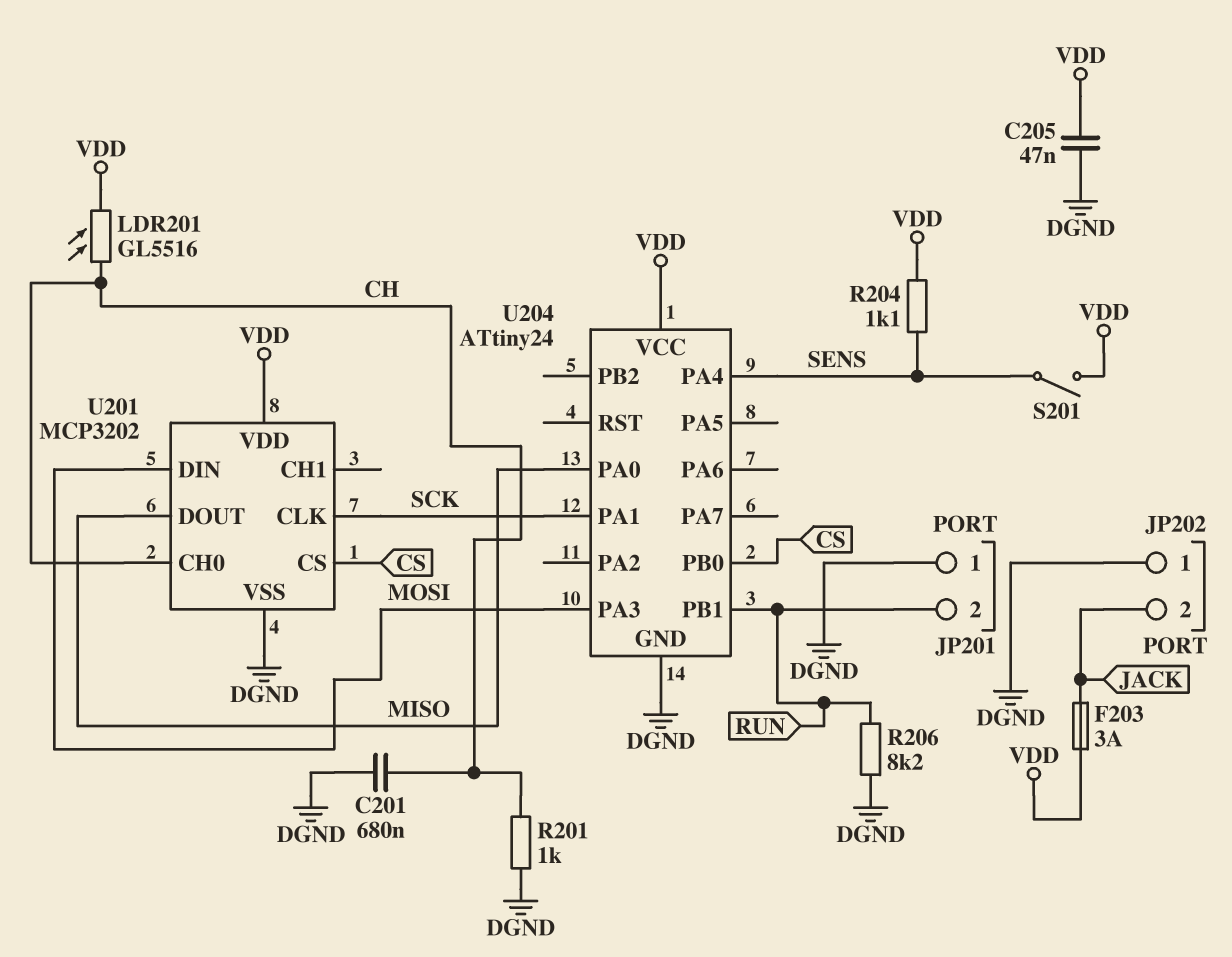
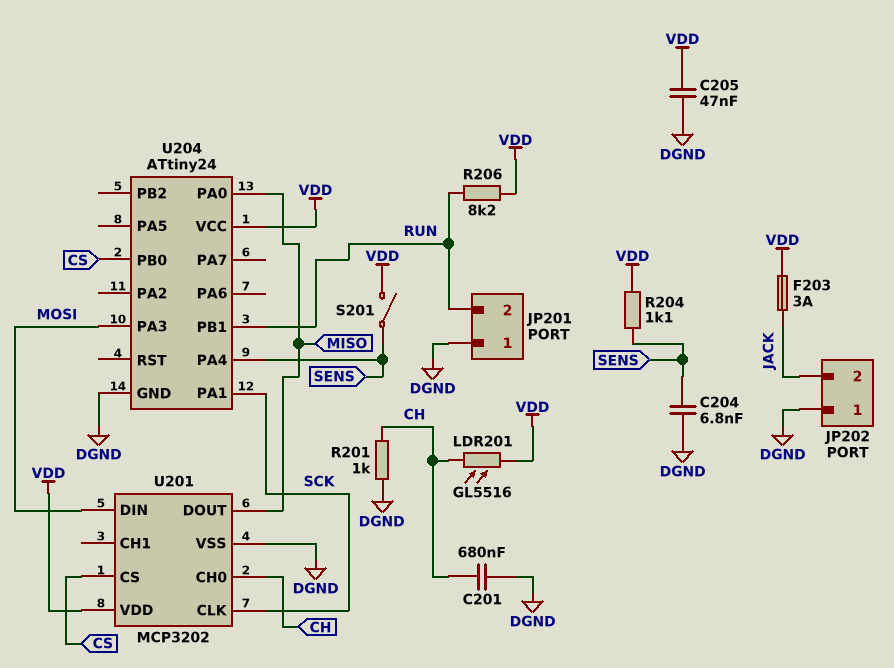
C204: none -> 6.8nF (DGND, SENS)
R206: 8.2k (DGND, RUN) -> 8.2k (RUN, VDD)

